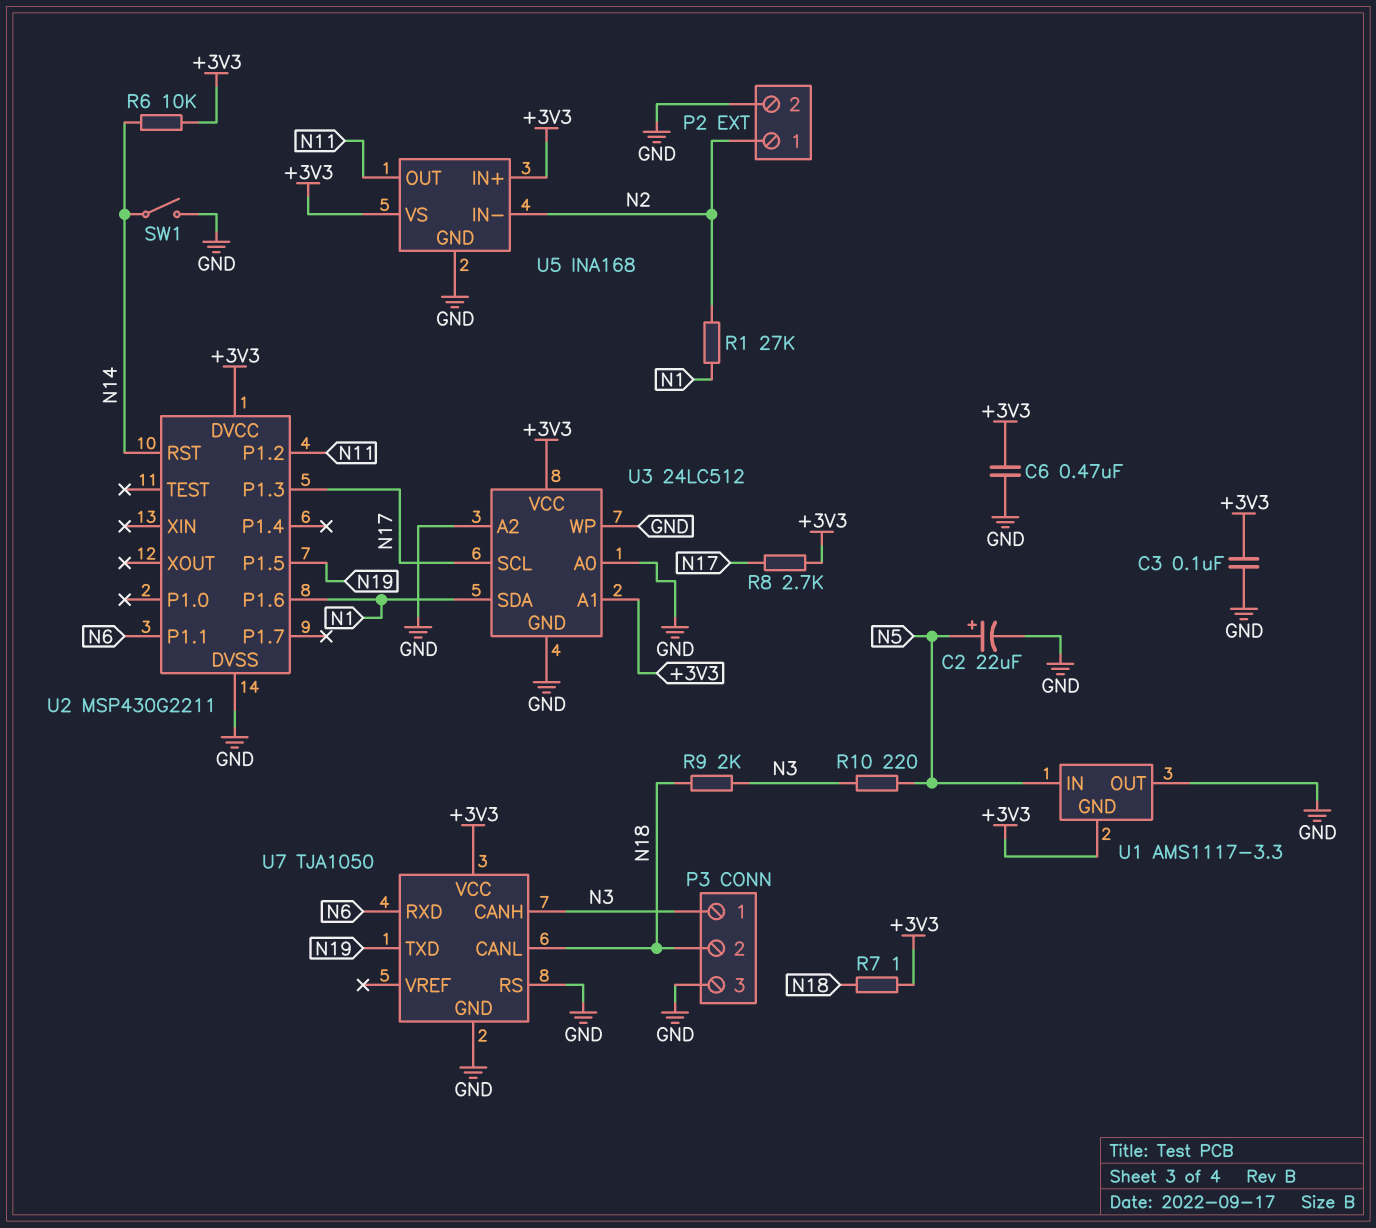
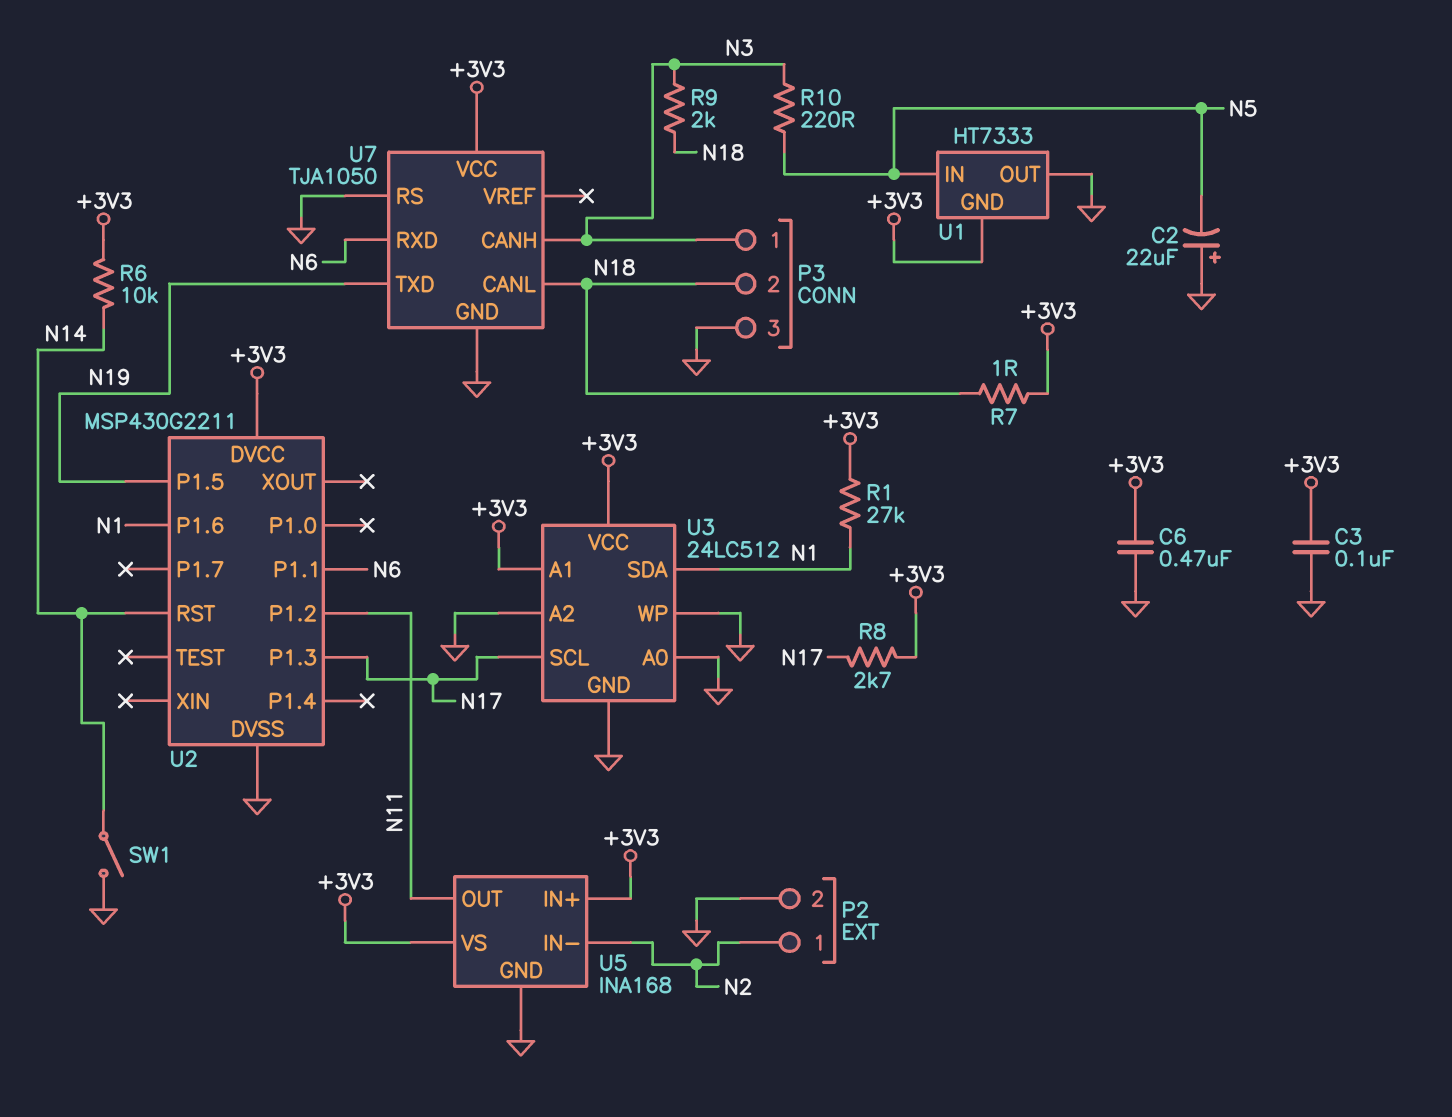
C2: 22uF (plus N5, minus GND) -> 22uF (plus GND, minus N5)
R1: 27k (N1, N2) -> 27k (+3V3, N1)
U1: AMS1117-3.3 -> HT7333

